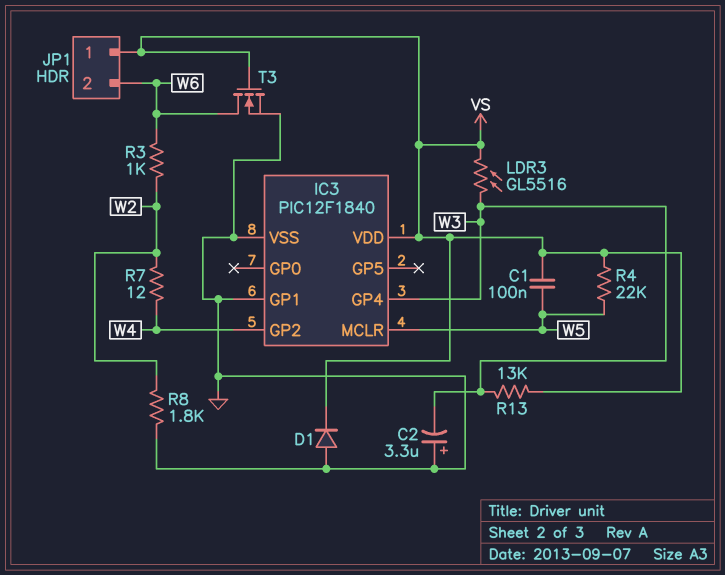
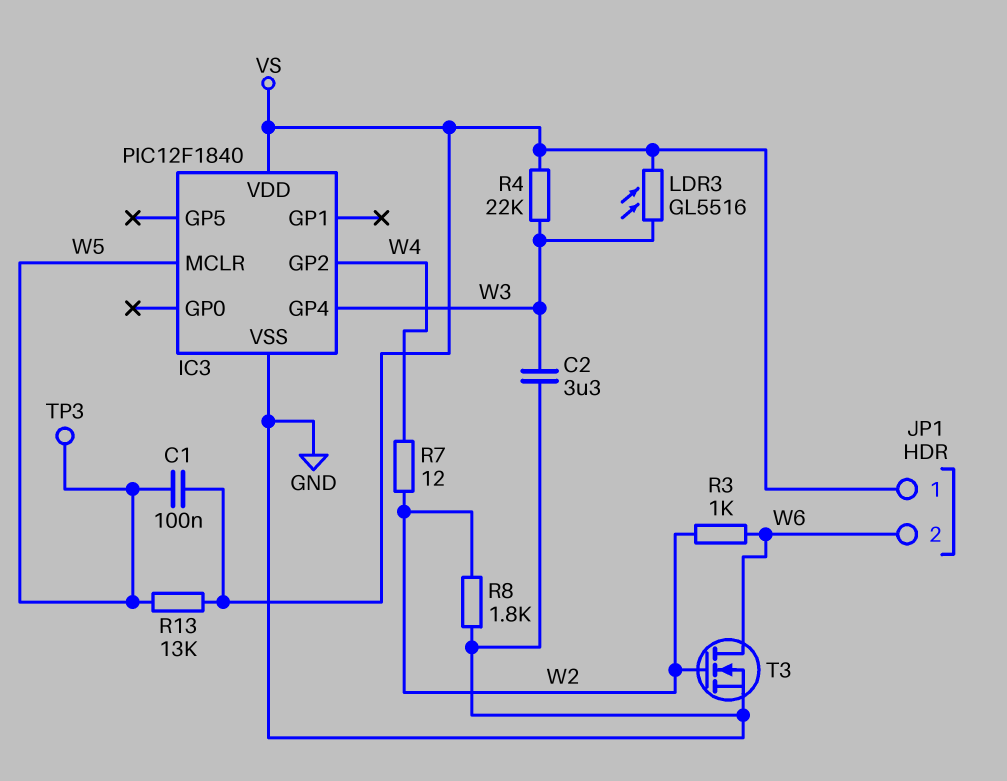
C2: 3.3uF (plus GND, minus W3) -> 3.3uF (GND, W3)
D1: diode (A GND, K VS) -> none
IC3 pin GP1: GND -> none
R4: 22k (VS, W5) -> 22k (VS, W3)
R13: 13k (VS, W3) -> 13k (VS, W5)
T3: NMOS (G VS, D W6, S GND) -> NMOS (G W2, D W6, S GND)
TP3: none -> test point (W5)

